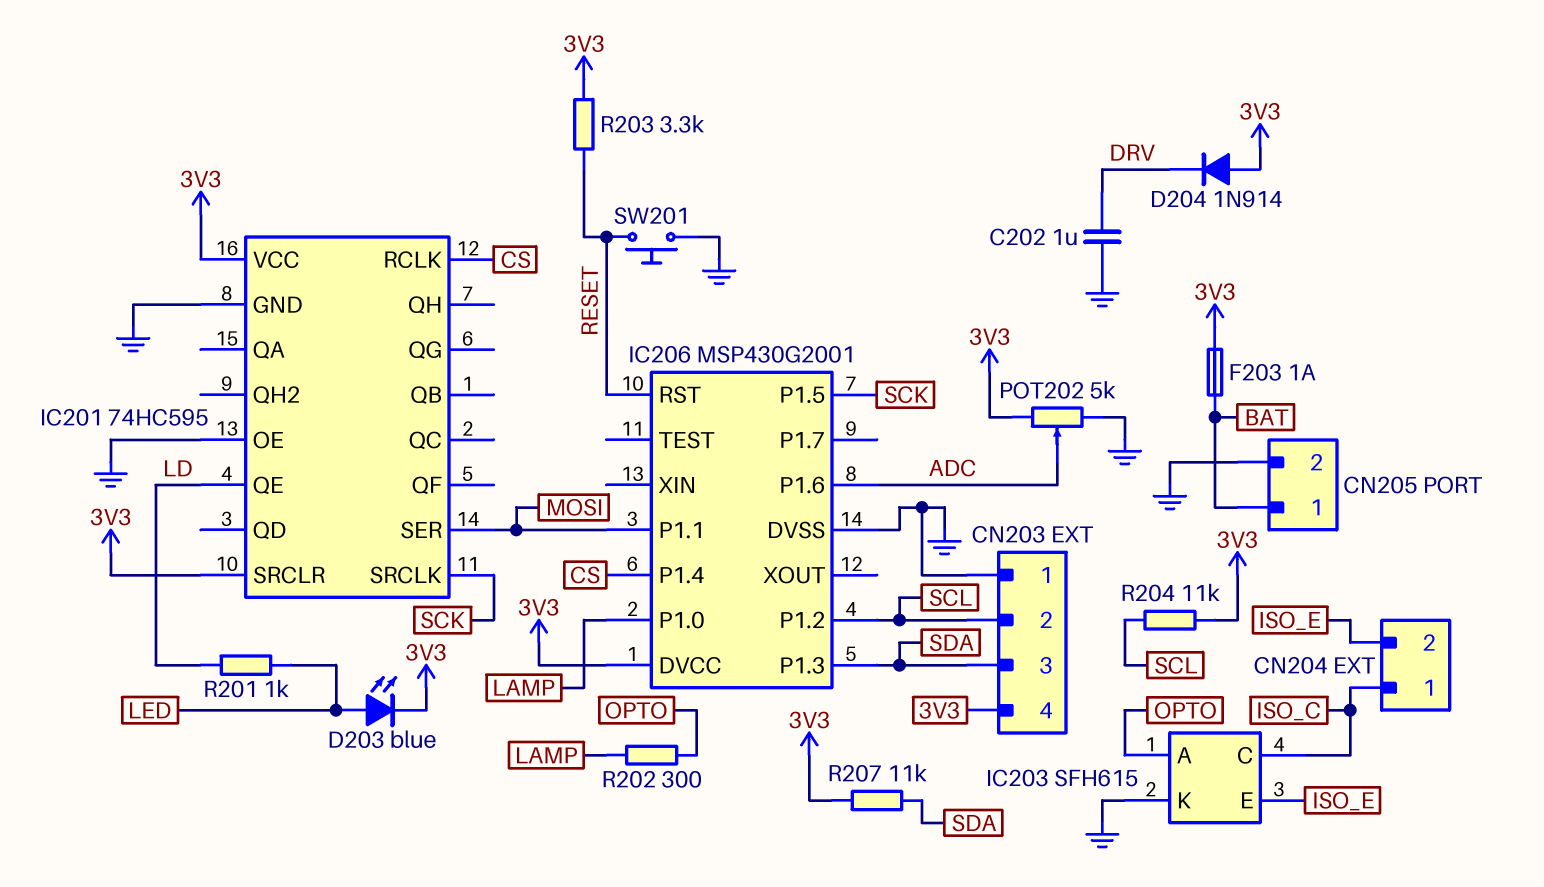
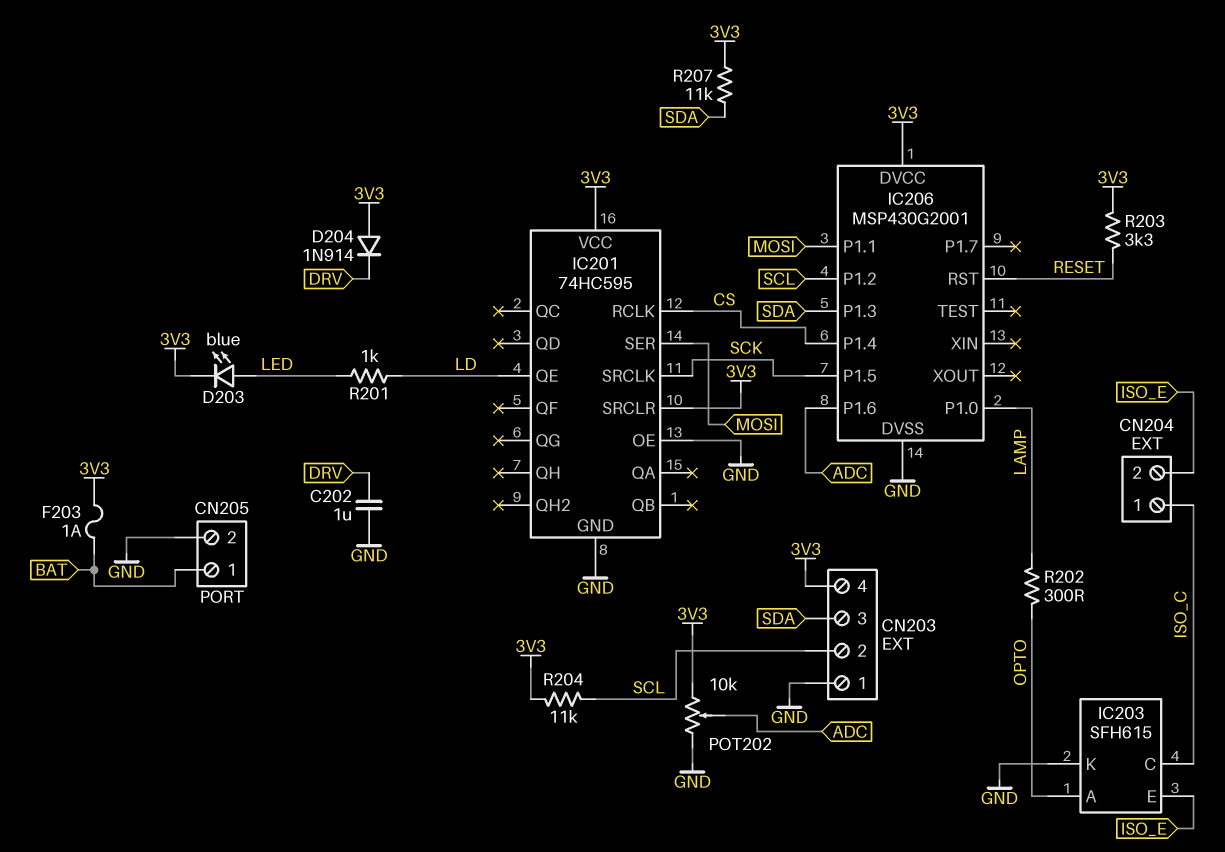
POT202: 5k (3V3, GND, wiper ADC) -> 10k (3V3, GND, wiper ADC)
SW201: button (GND, RESET) -> none

